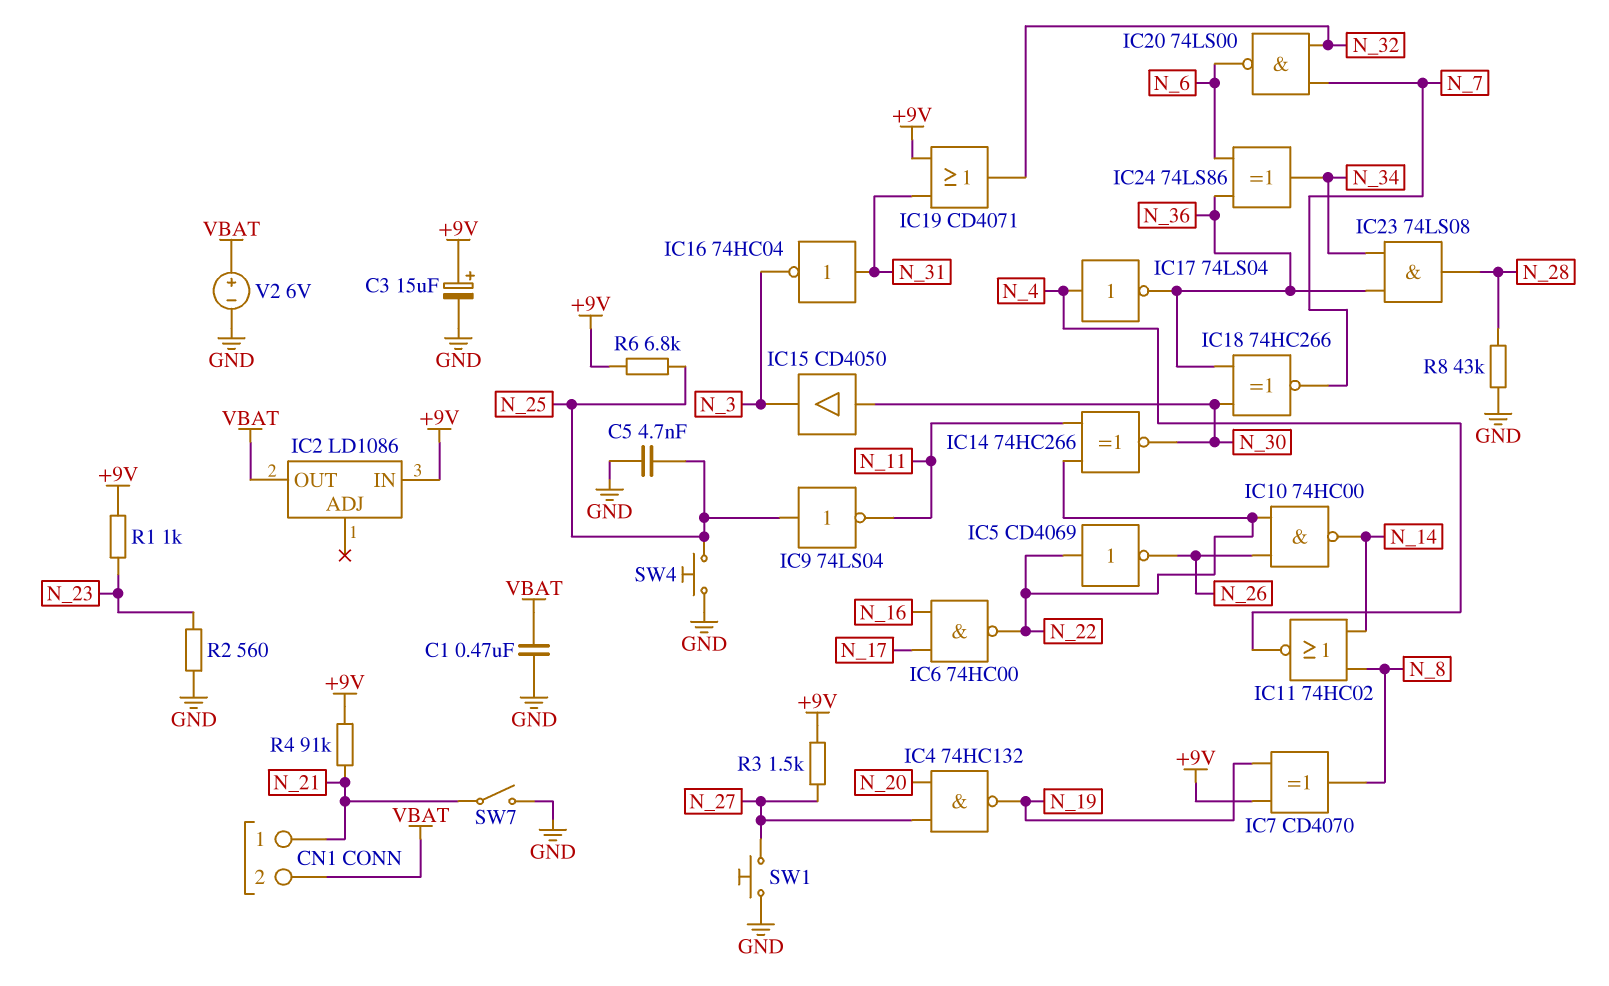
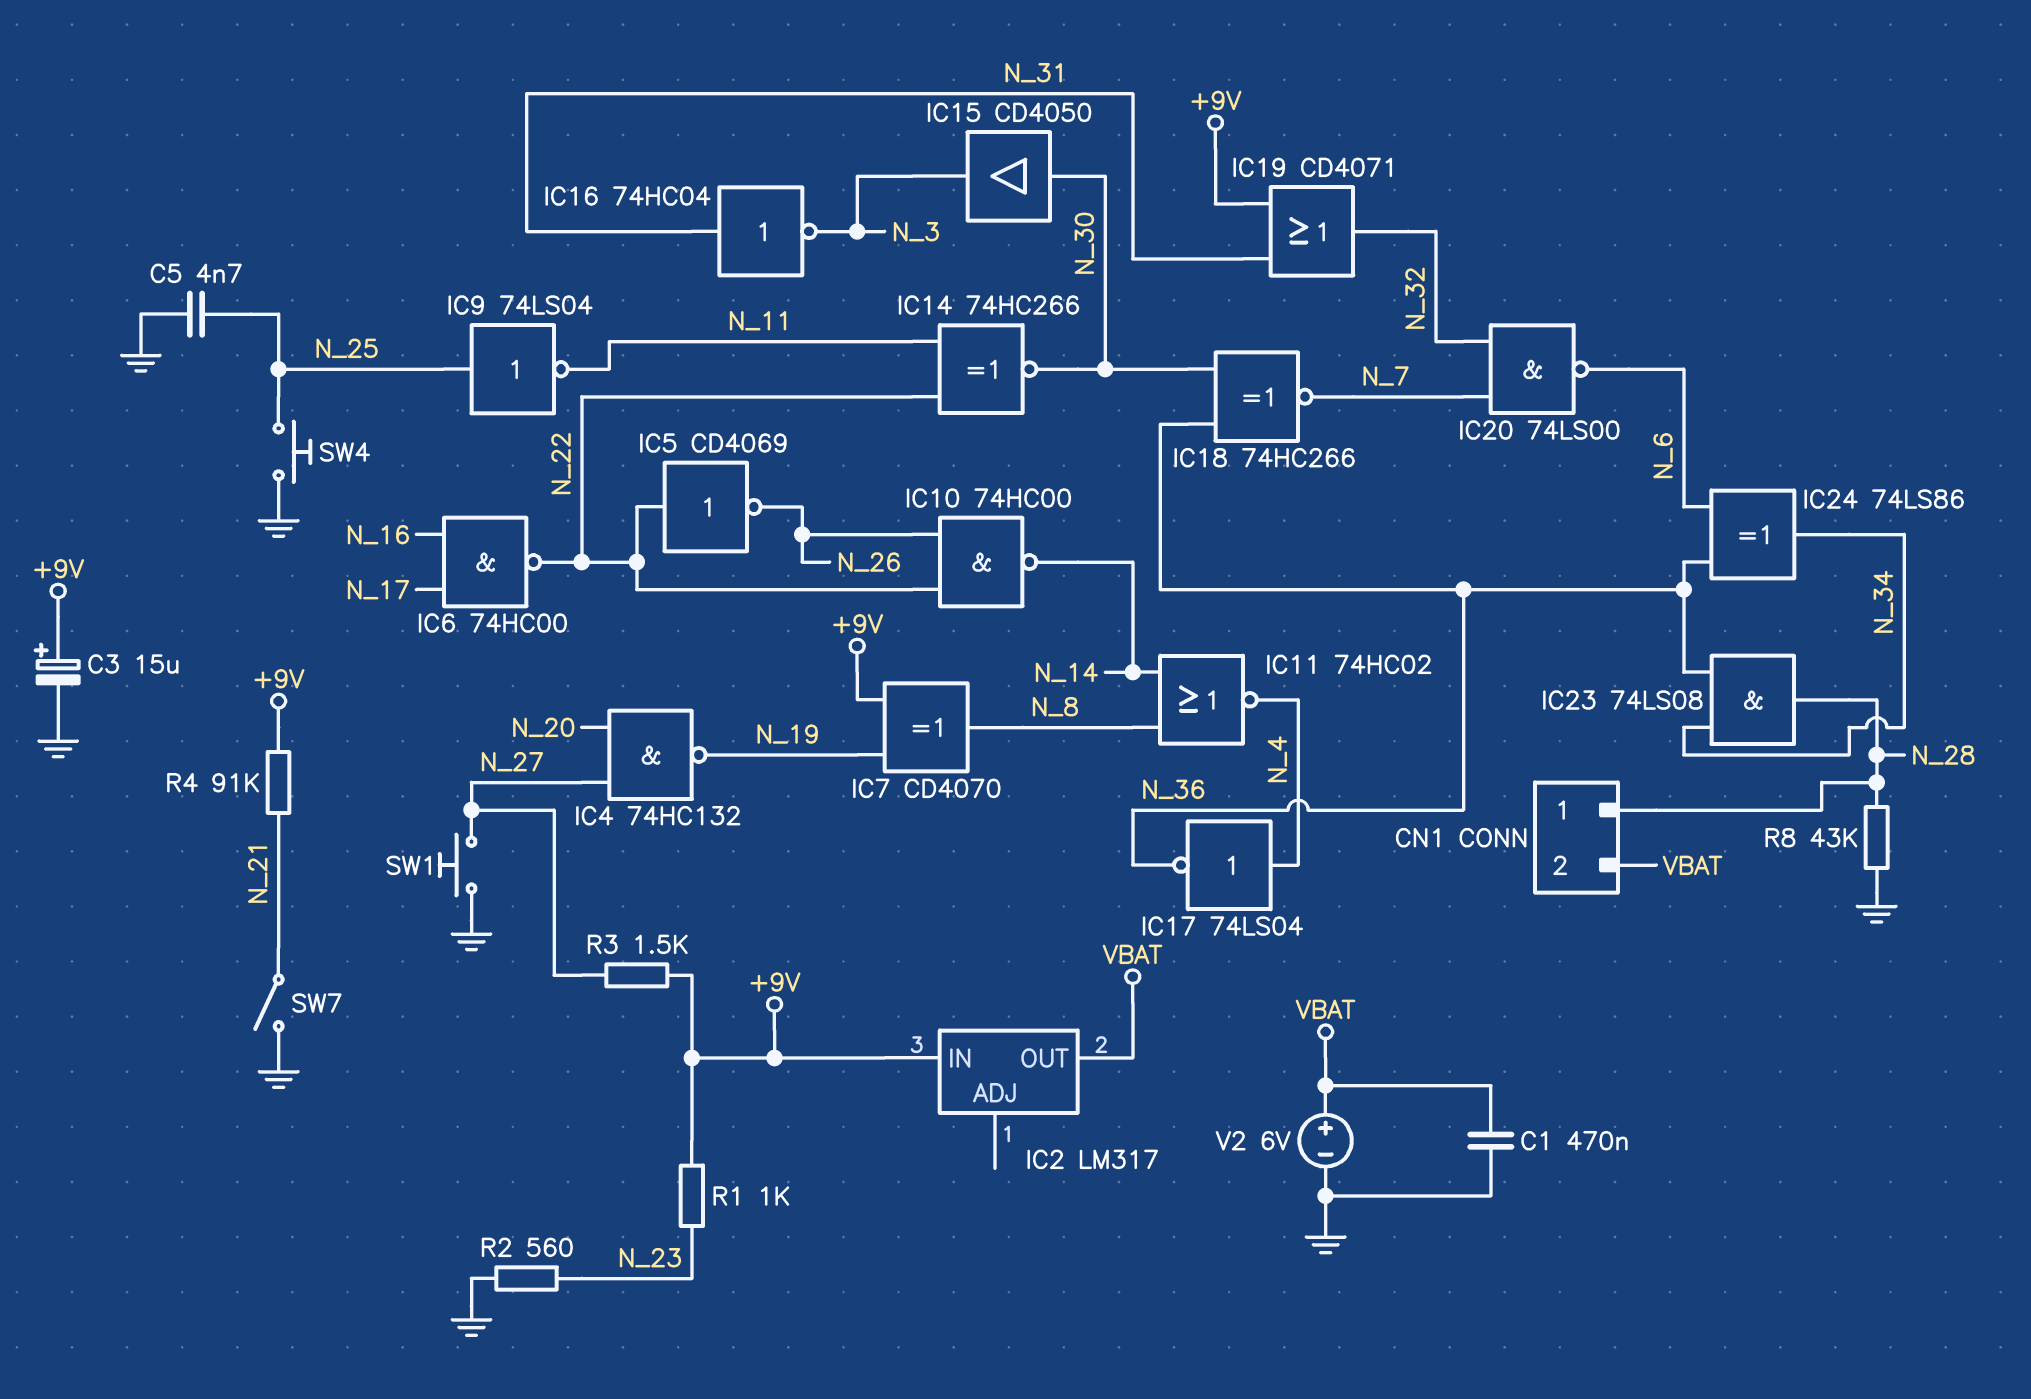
CN1 pin 1: N_21 -> N_28
IC2: LD1086 -> LM317
R6: 6.8k (+9V, N_25) -> none

